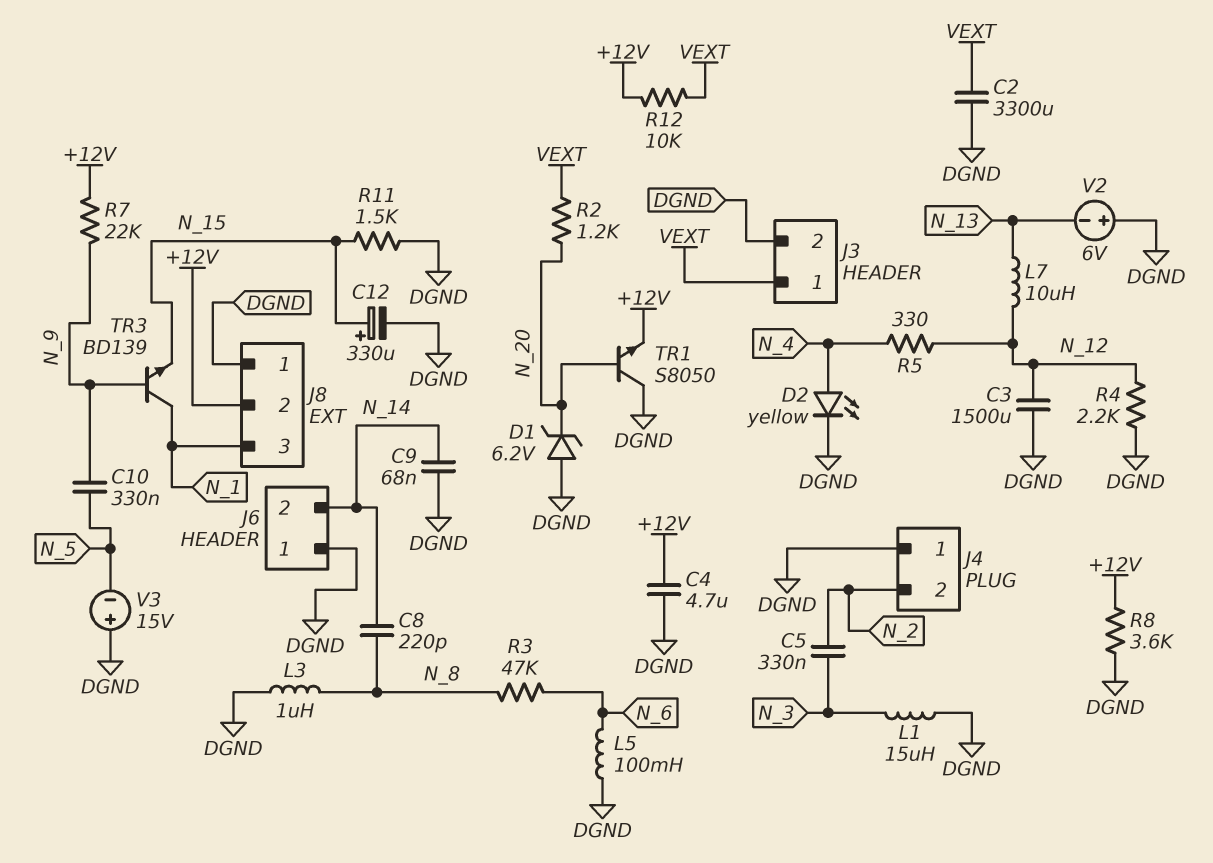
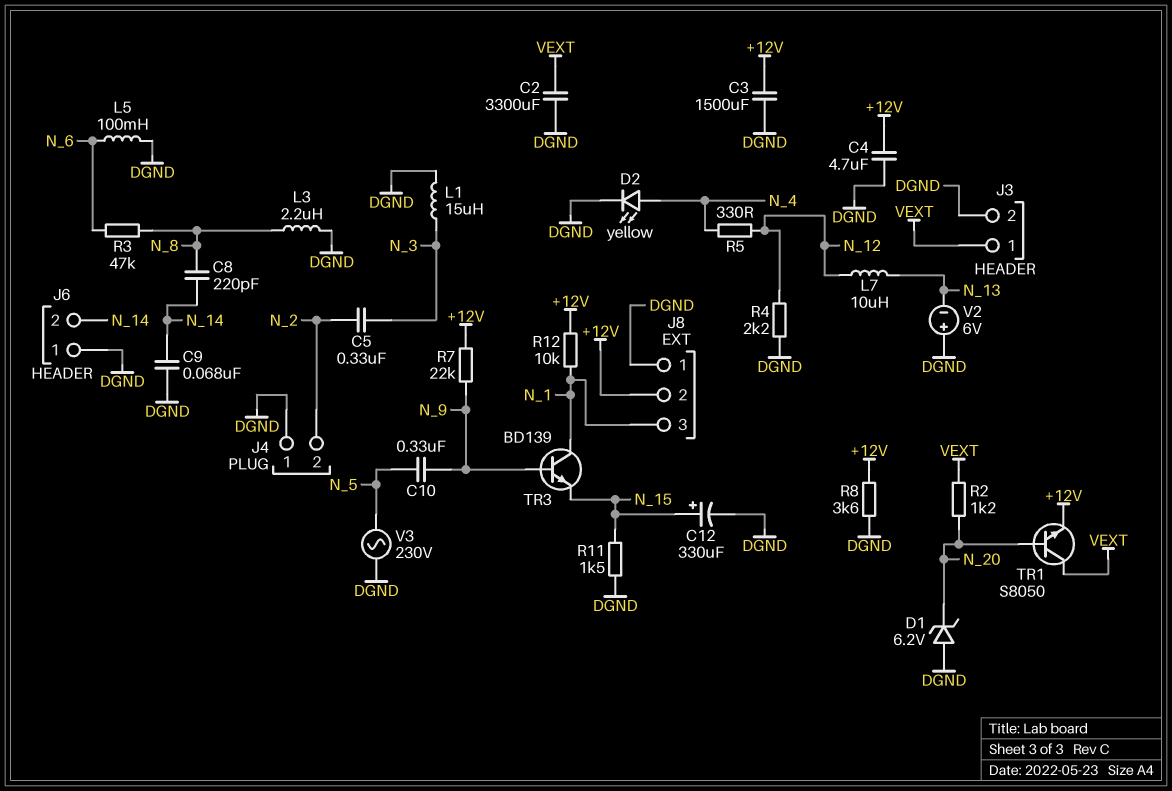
C3: 1500uF (DGND, N_12) -> 1500uF (+12V, DGND)
L3: 1uH (DGND, N_8) -> 2.2uH (DGND, N_8)
R12: 10k (+12V, VEXT) -> 10k (+12V, N_1)
TR1: NPN S8050 (B N_20, C DGND, E +12V) -> NPN S8050 (B N_20, C VEXT, E +12V)
V3: 15V (plus DGND, minus N_5) -> AC 230V (DGND, N_5)

